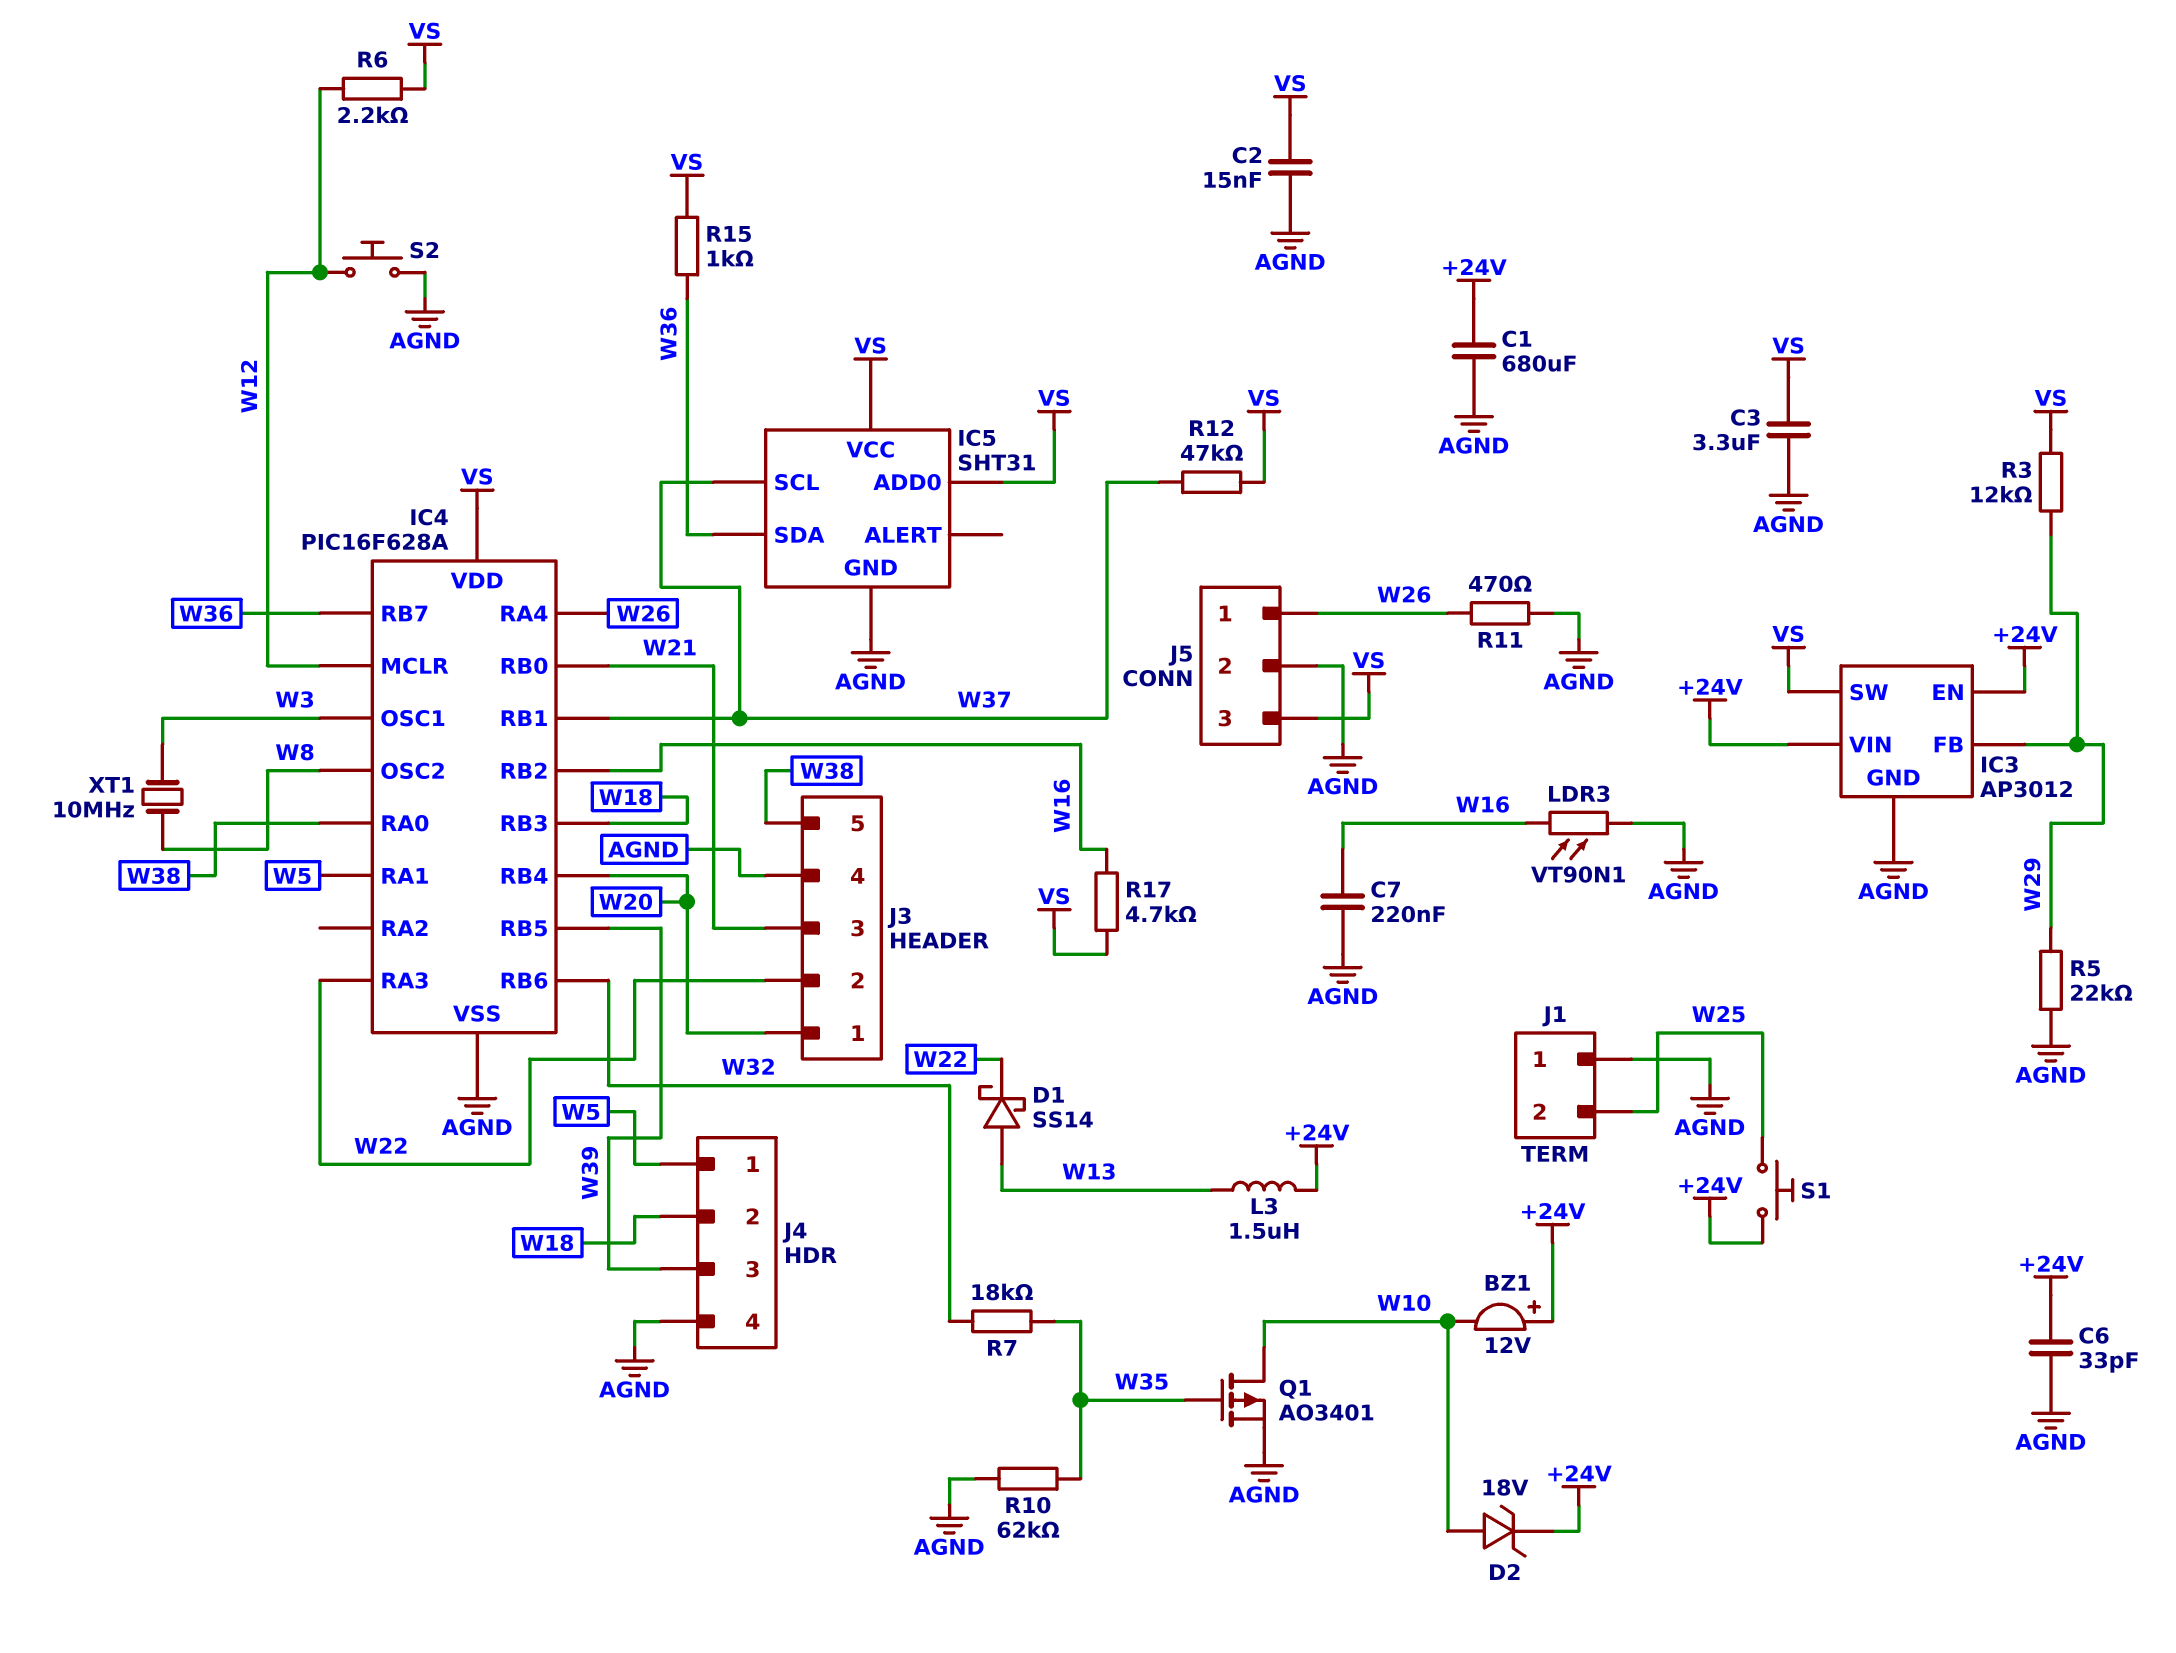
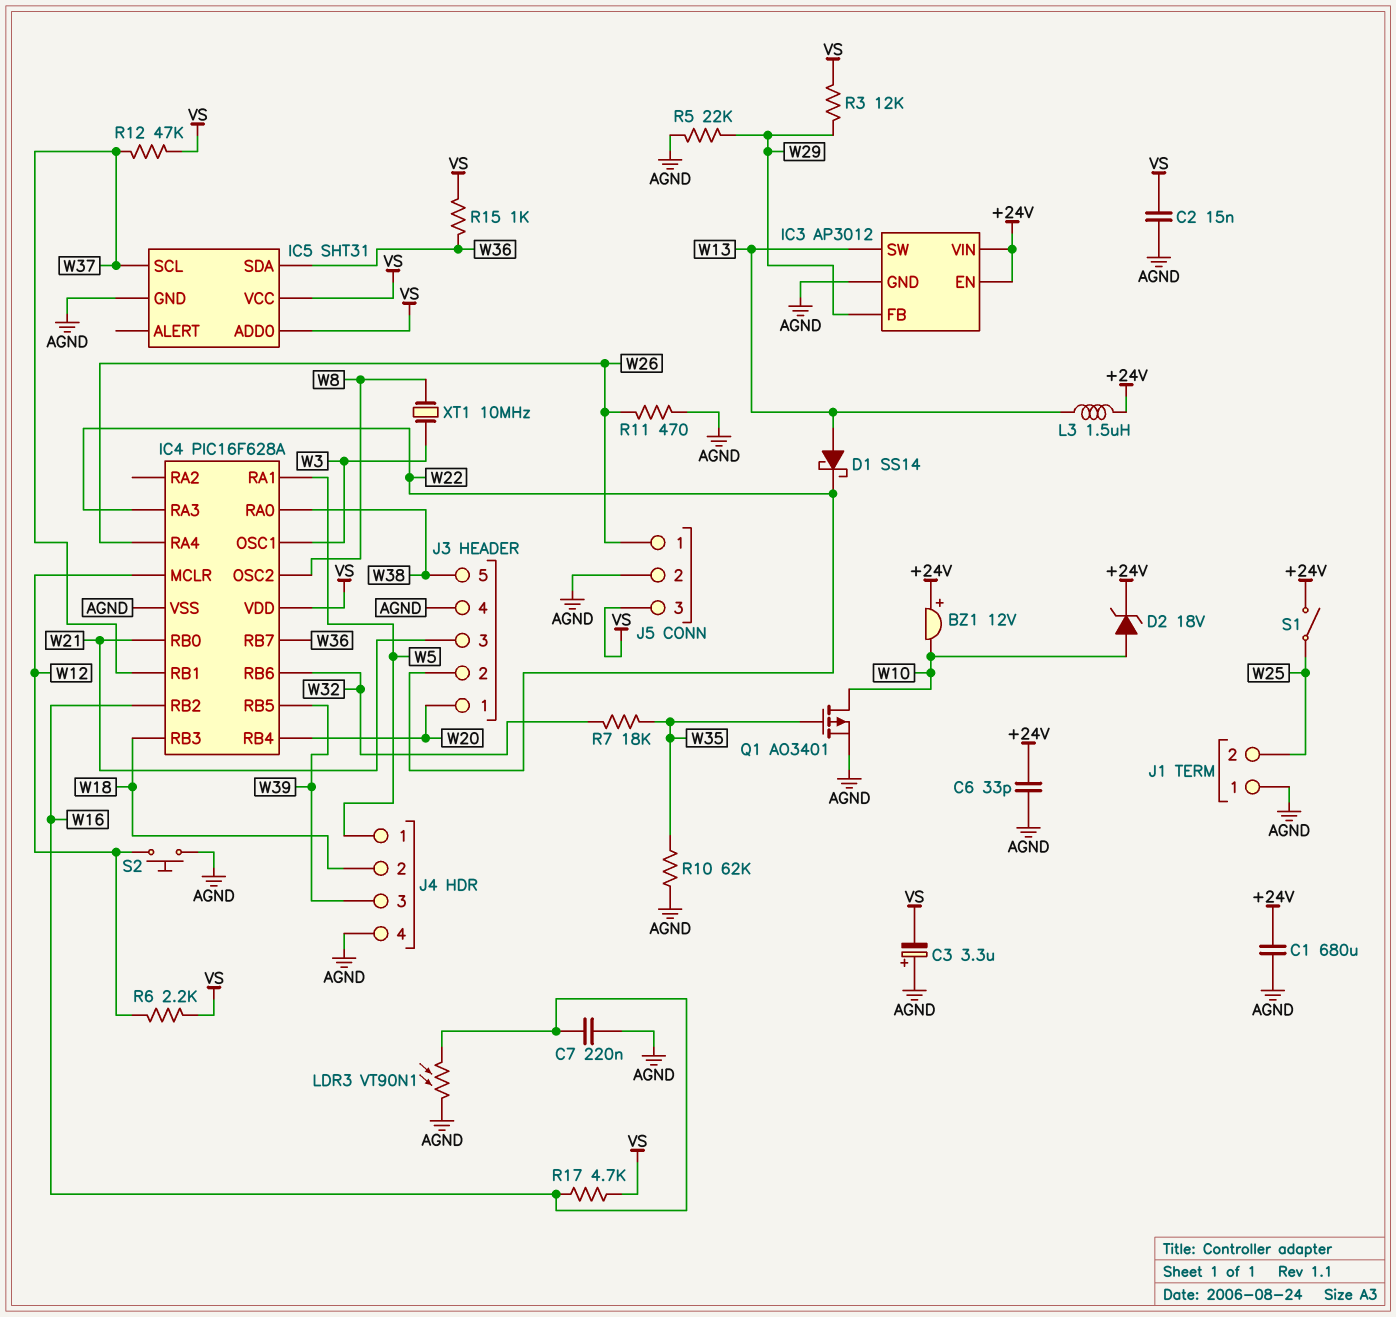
C3: 3.3uF (AGND, VS) -> 3.3uF (plus AGND, minus VS)
IC3 pin SW: VS -> W13
S1: button (+24V, W25) -> switch (+24V, W25)

